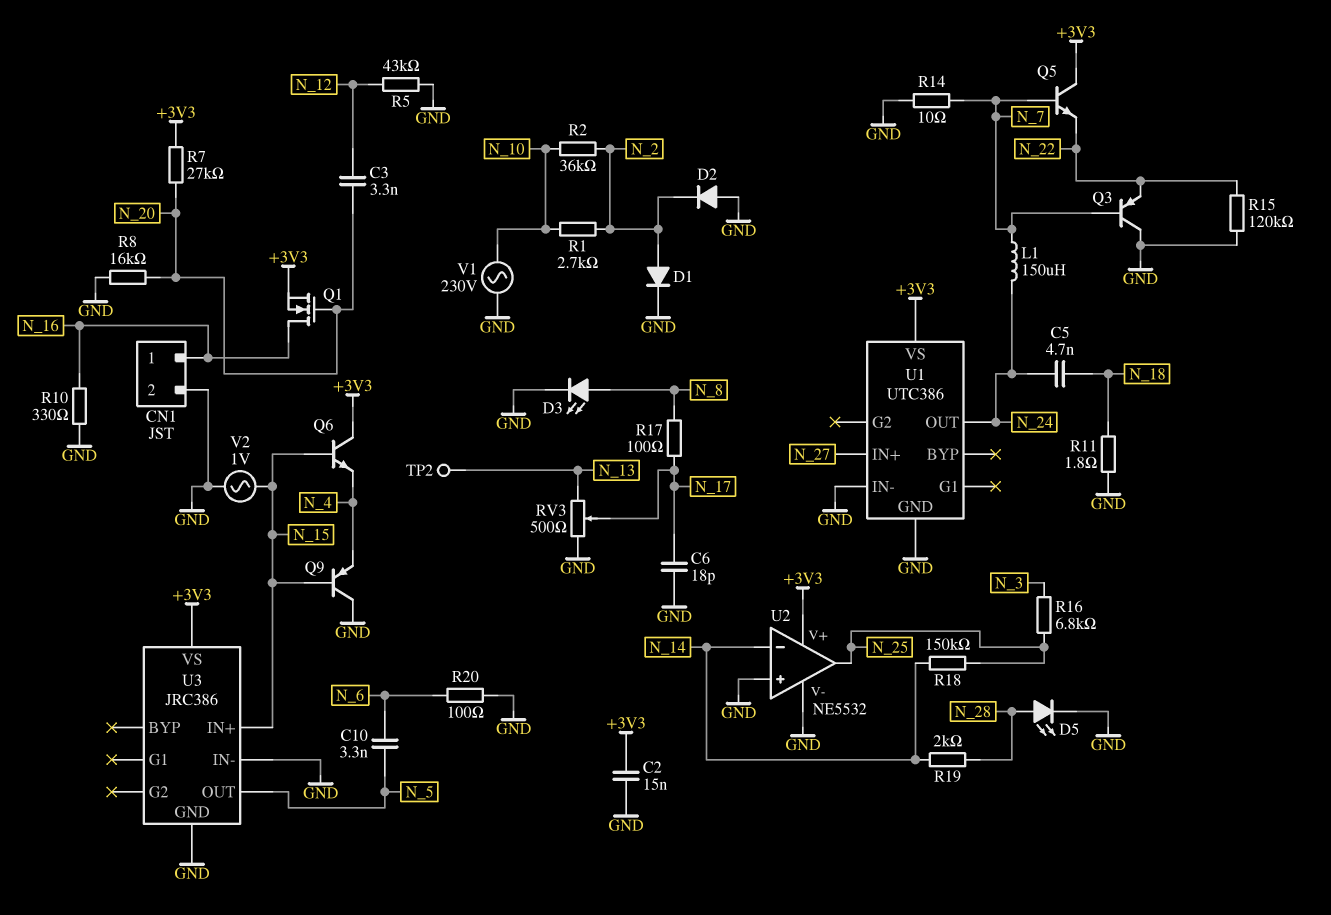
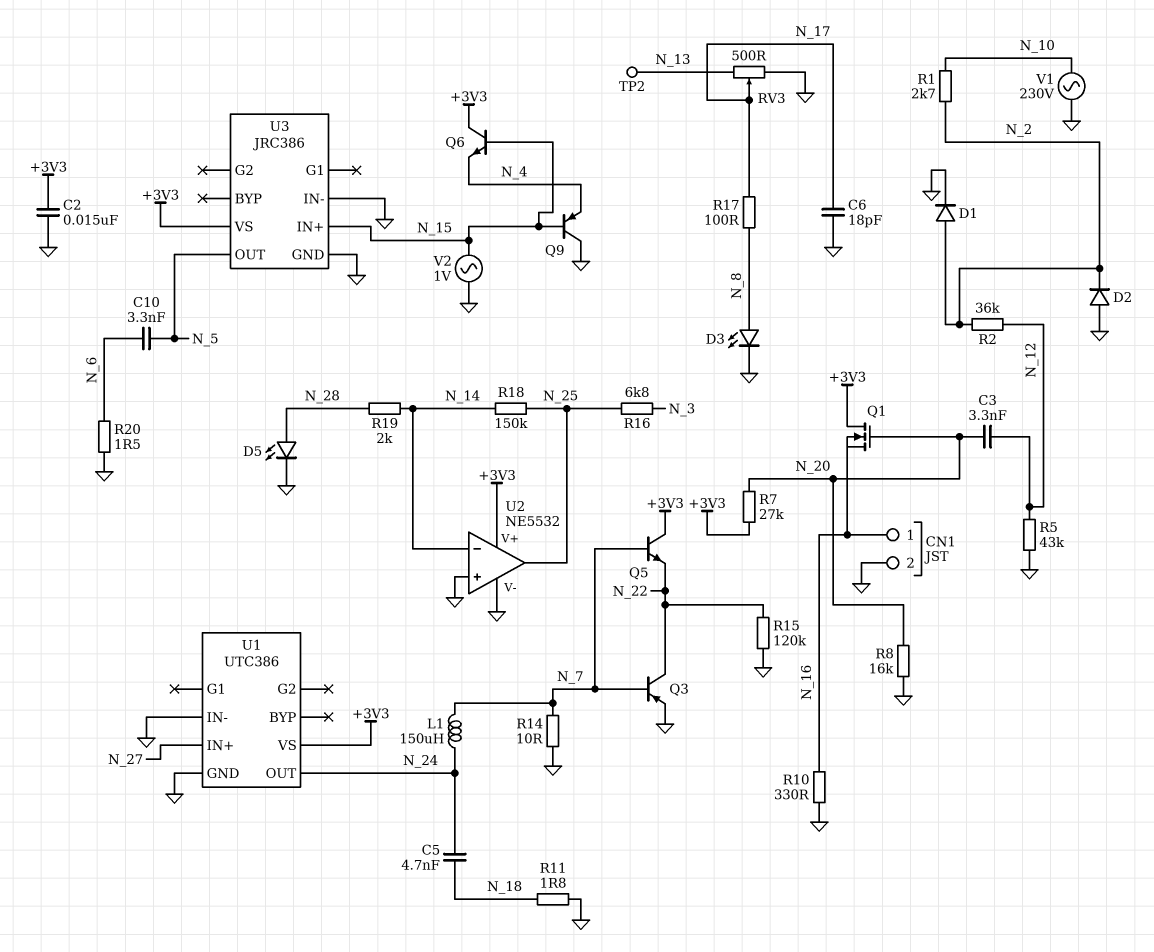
Q1: NMOS (G N_20, D N_16, S +3V3) -> NMOS (G N_20, D +3V3, S N_16)
Q3: PNP (B N_7, C GND, E N_22) -> PNP (B N_7, C N_22, E GND)
R2: 36k (N_2, N_10) -> 36k (N_2, N_12)
R20: 100 (GND, N_6) -> 1.5 (GND, N_6)

